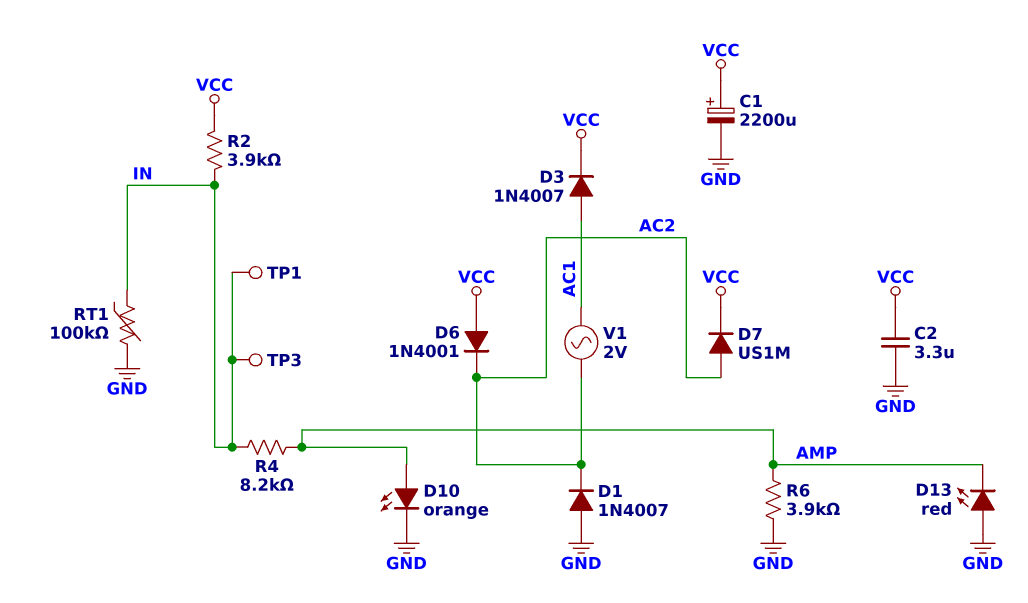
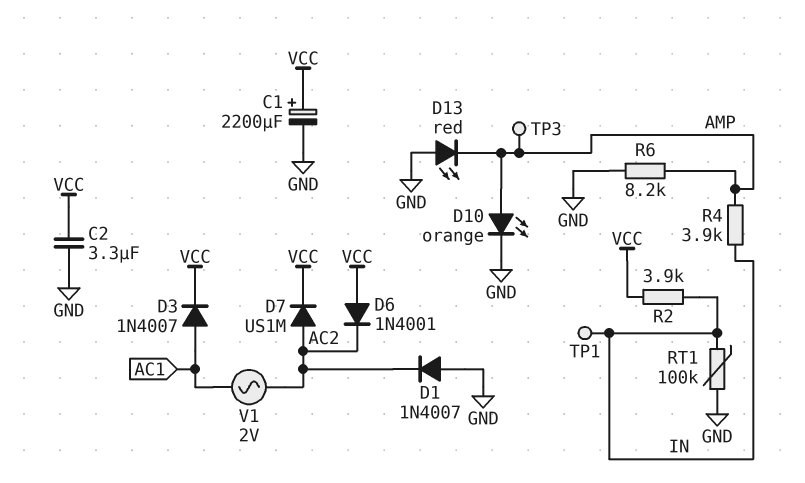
R4: 8.2k (AMP, IN) -> 3.9k (AMP, IN)
R6: 3.9k (AMP, GND) -> 8.2k (AMP, GND)
TP3: test point (IN) -> test point (AMP)

